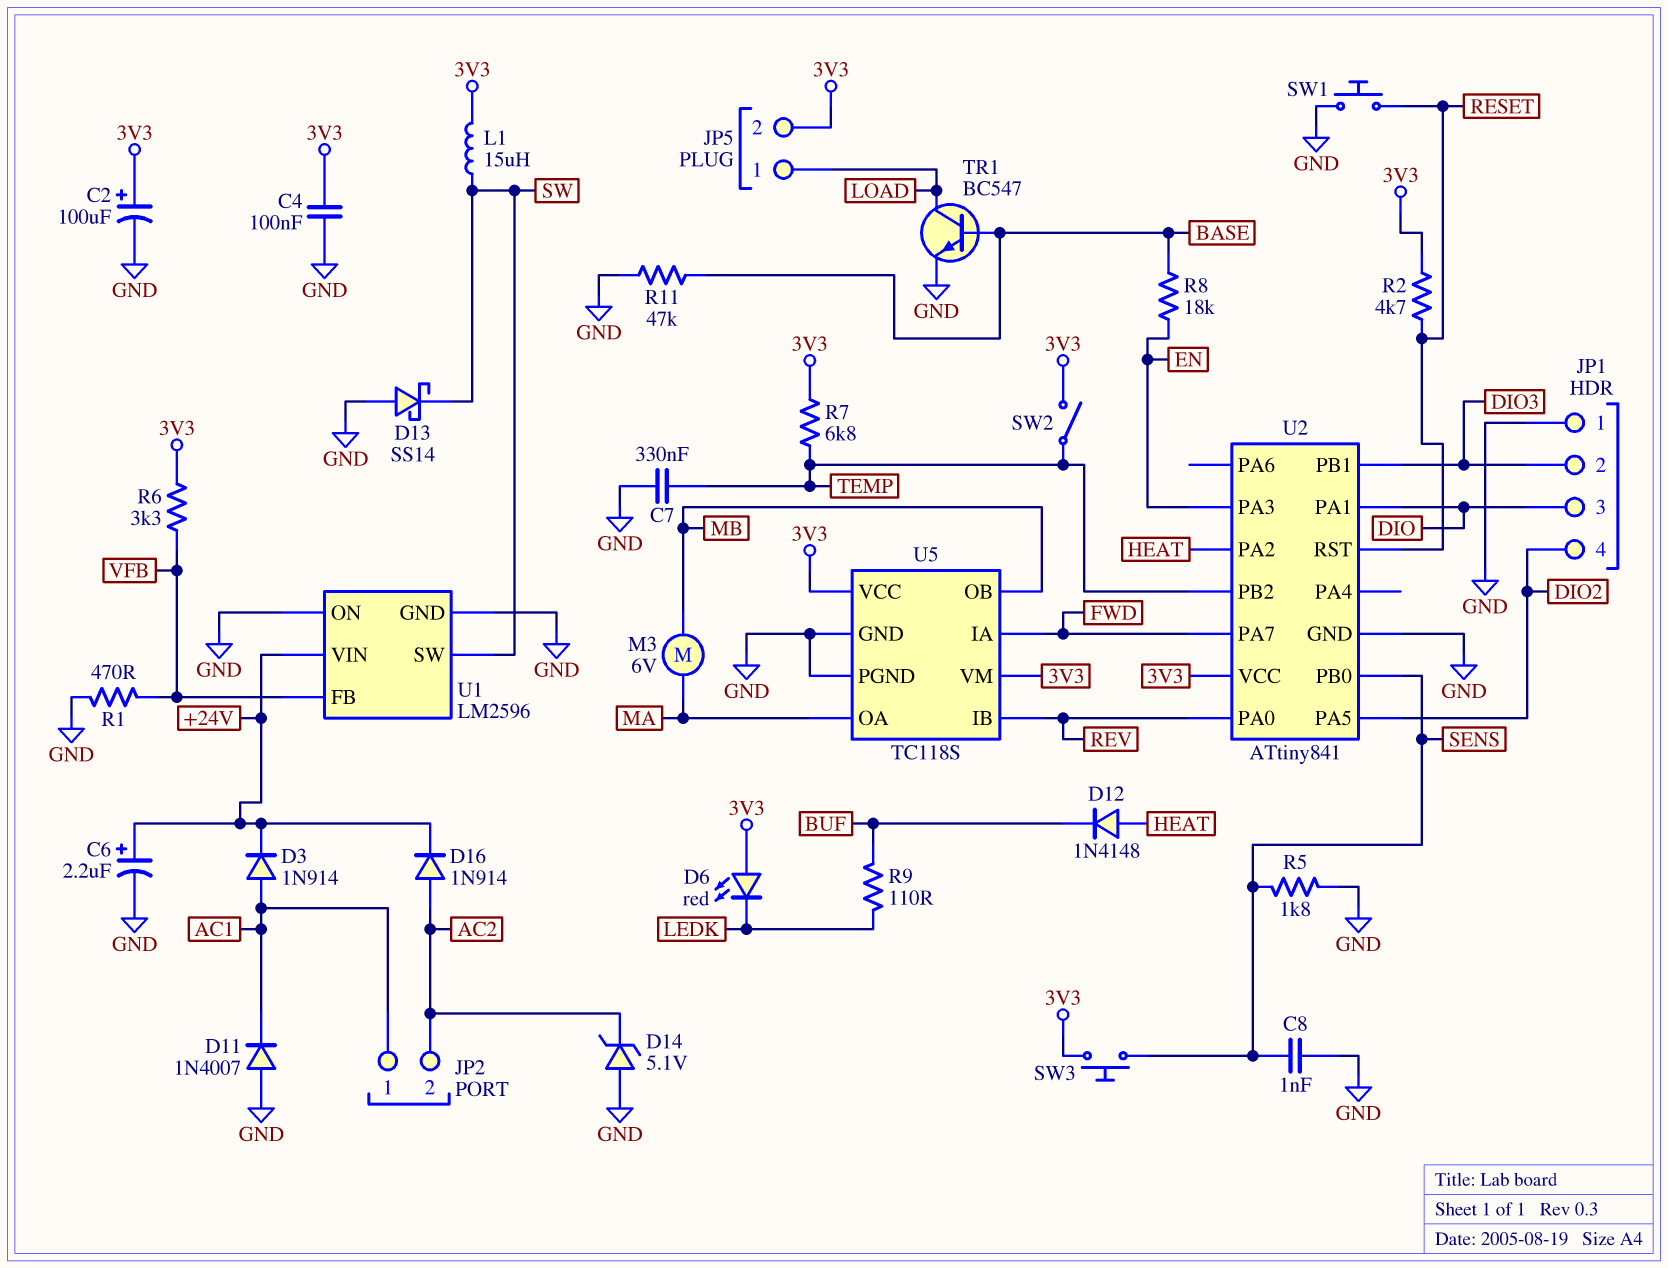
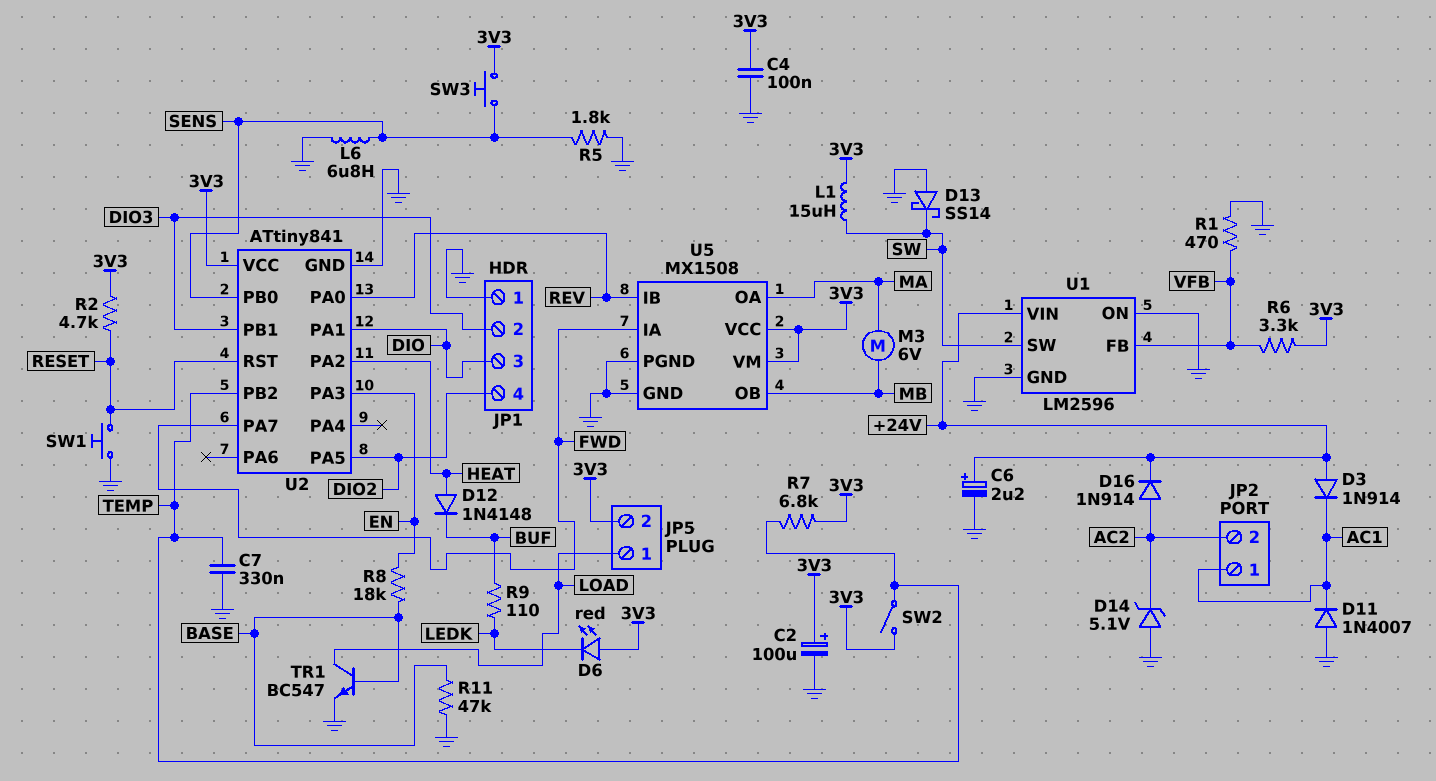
C8: 1nF (GND, SENS) -> none
D3: diode 1N914 (A AC1, K +24V) -> diode 1N914 (A +24V, K AC1)
L6: none -> 6.8uH (GND, SENS)
U5: TC118S -> MX1508

